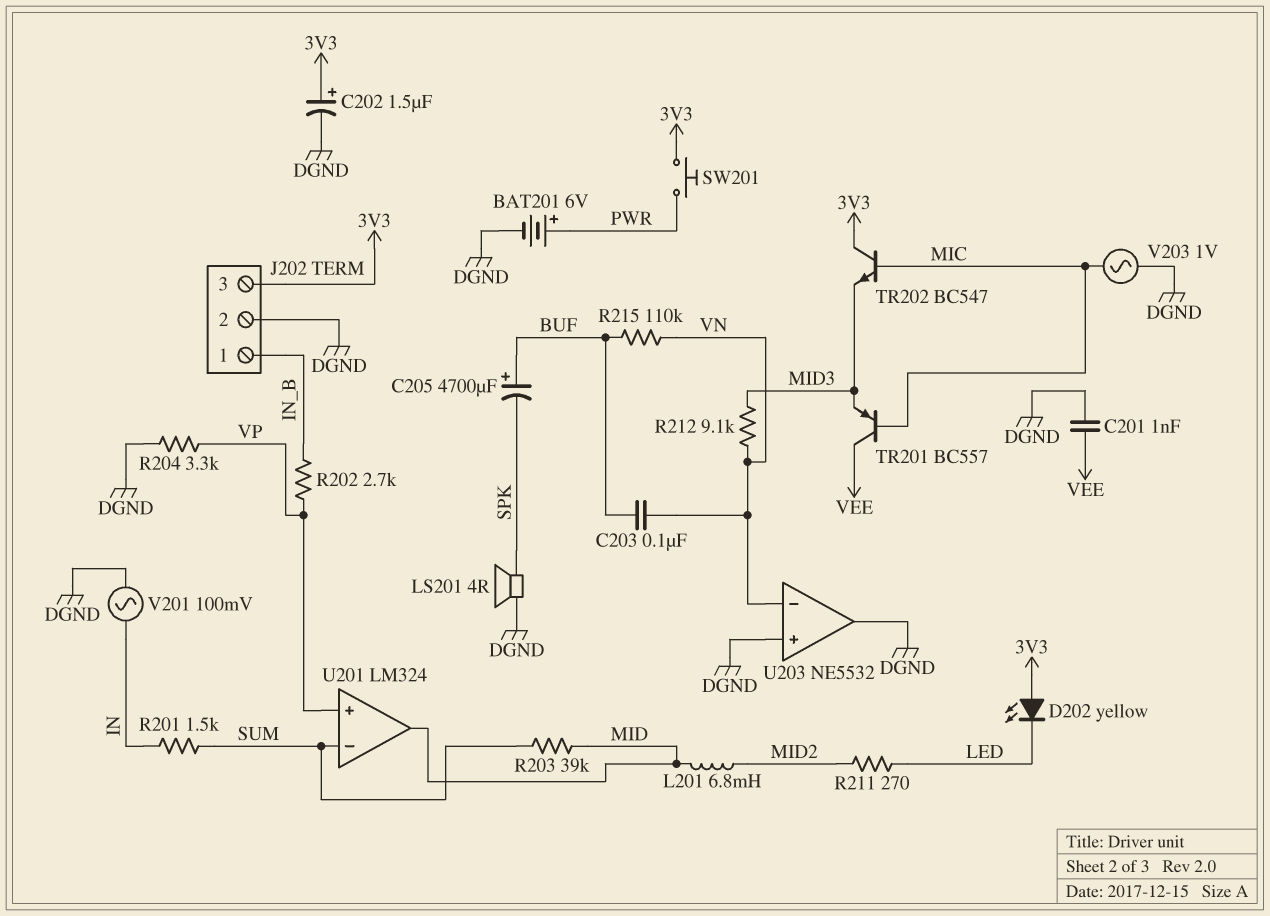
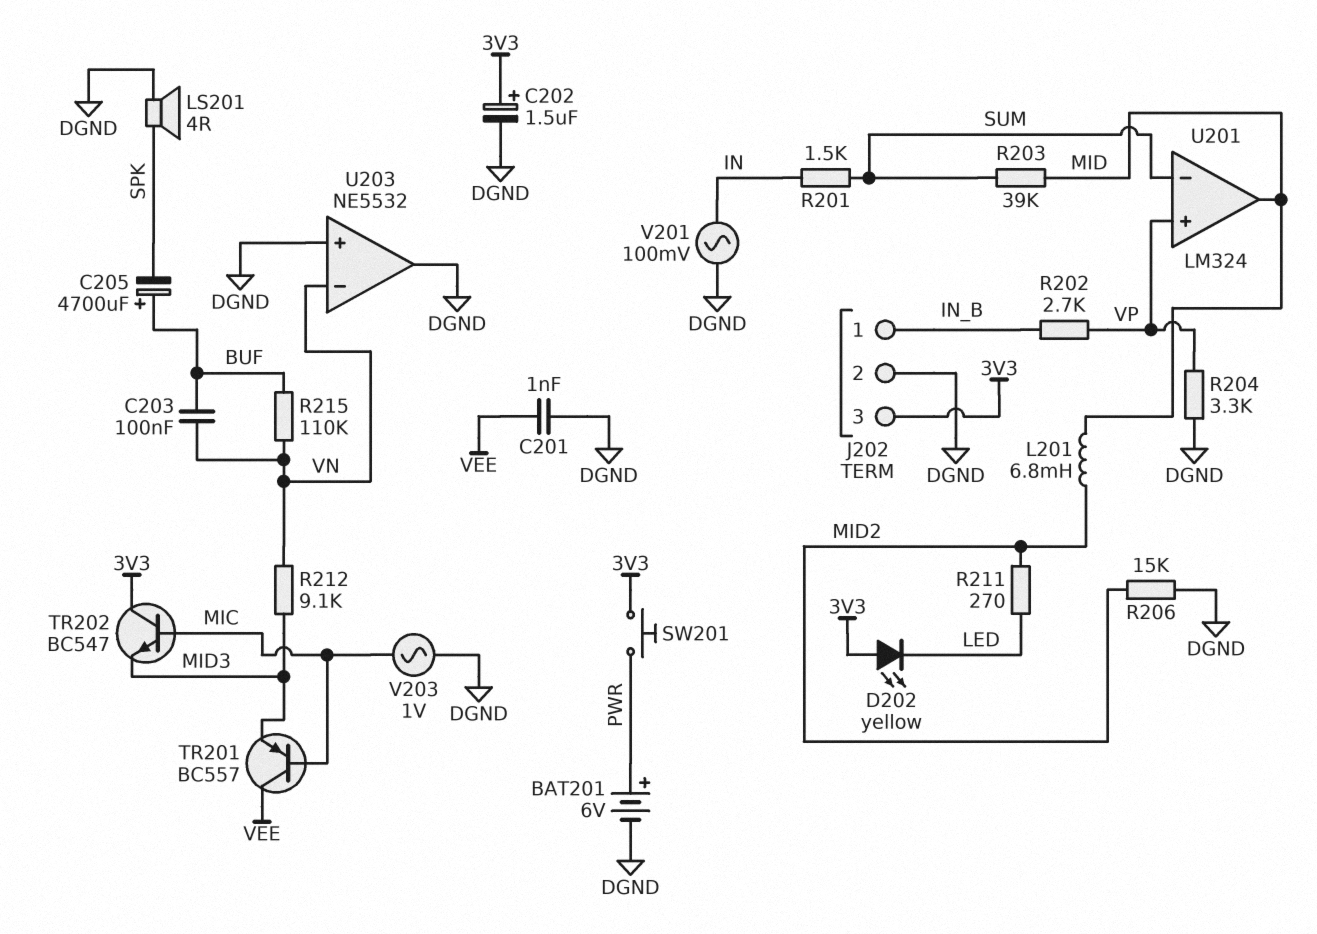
R206: none -> 15k (DGND, MID2)

